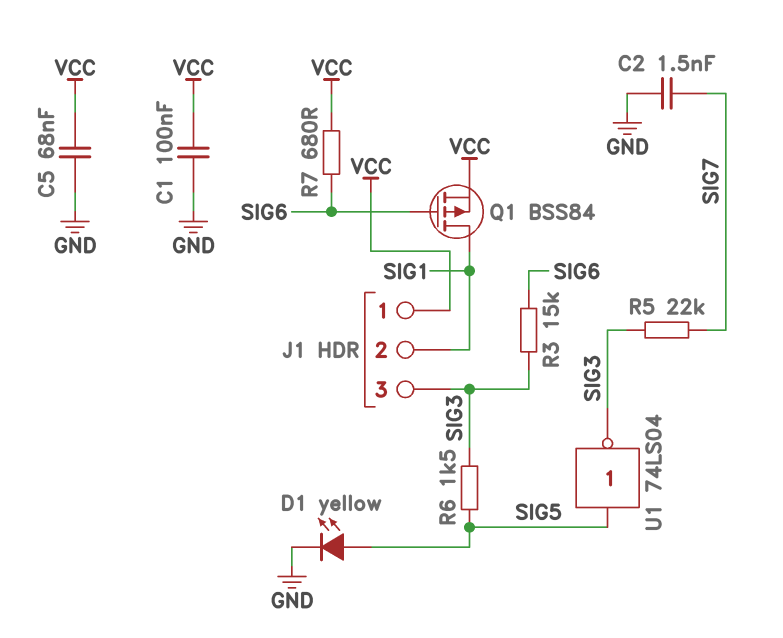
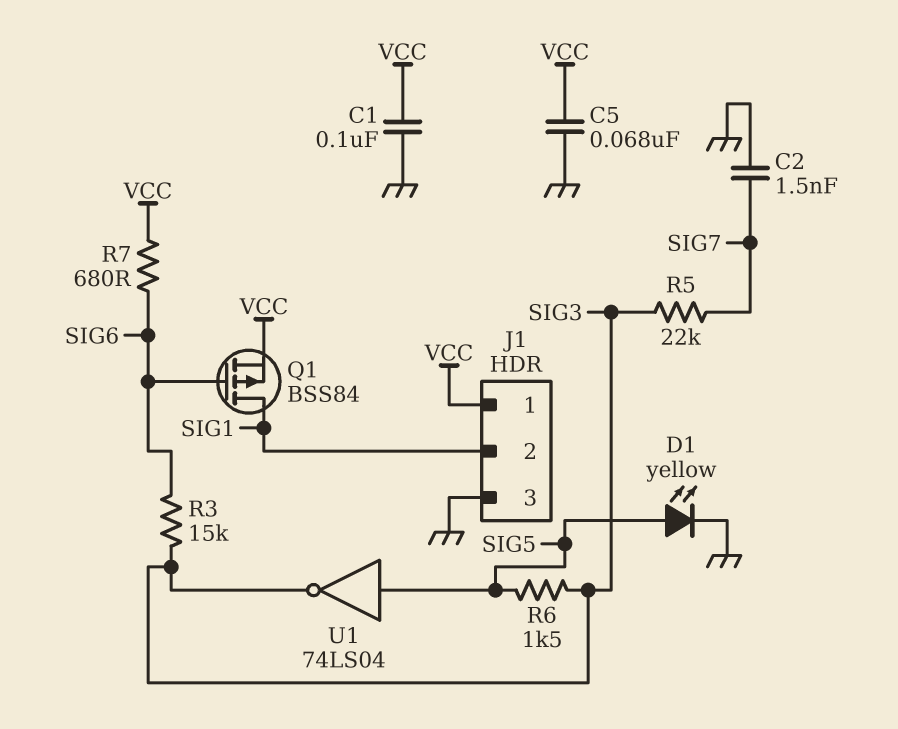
J1 pin 3: SIG3 -> GND

